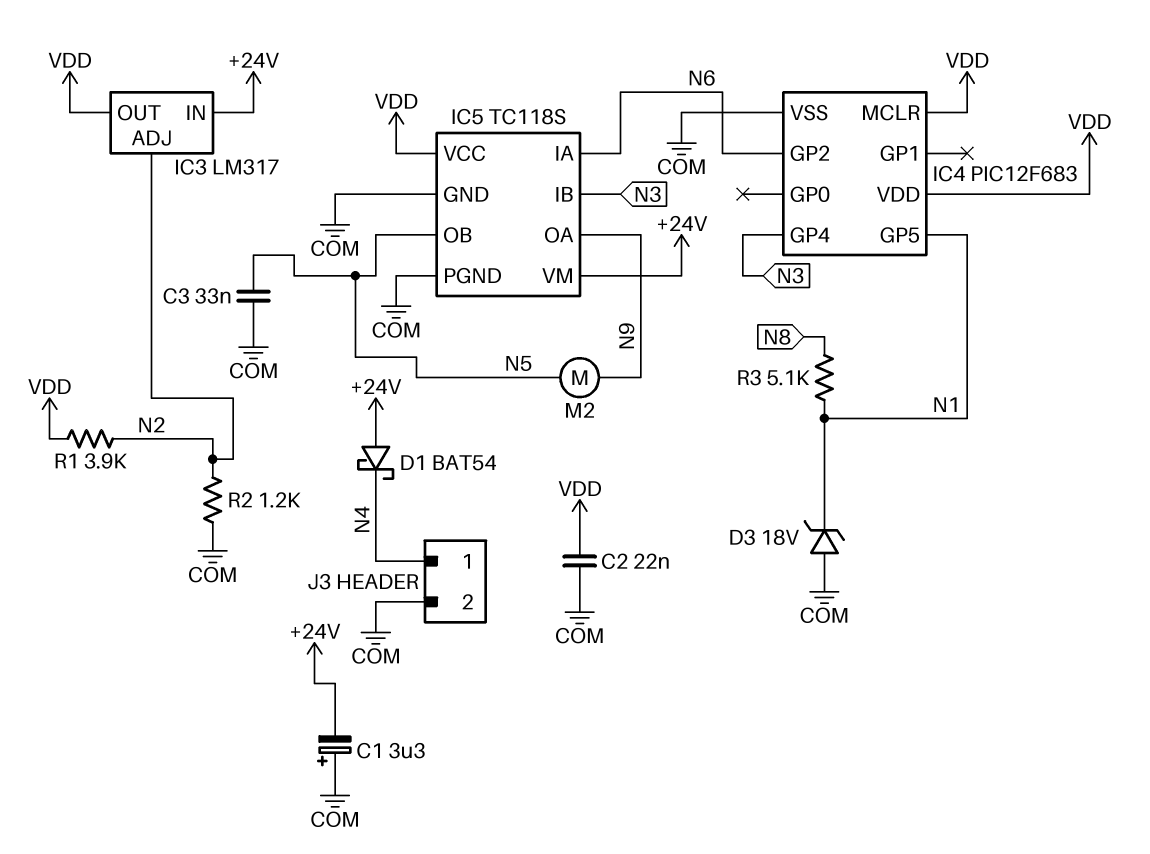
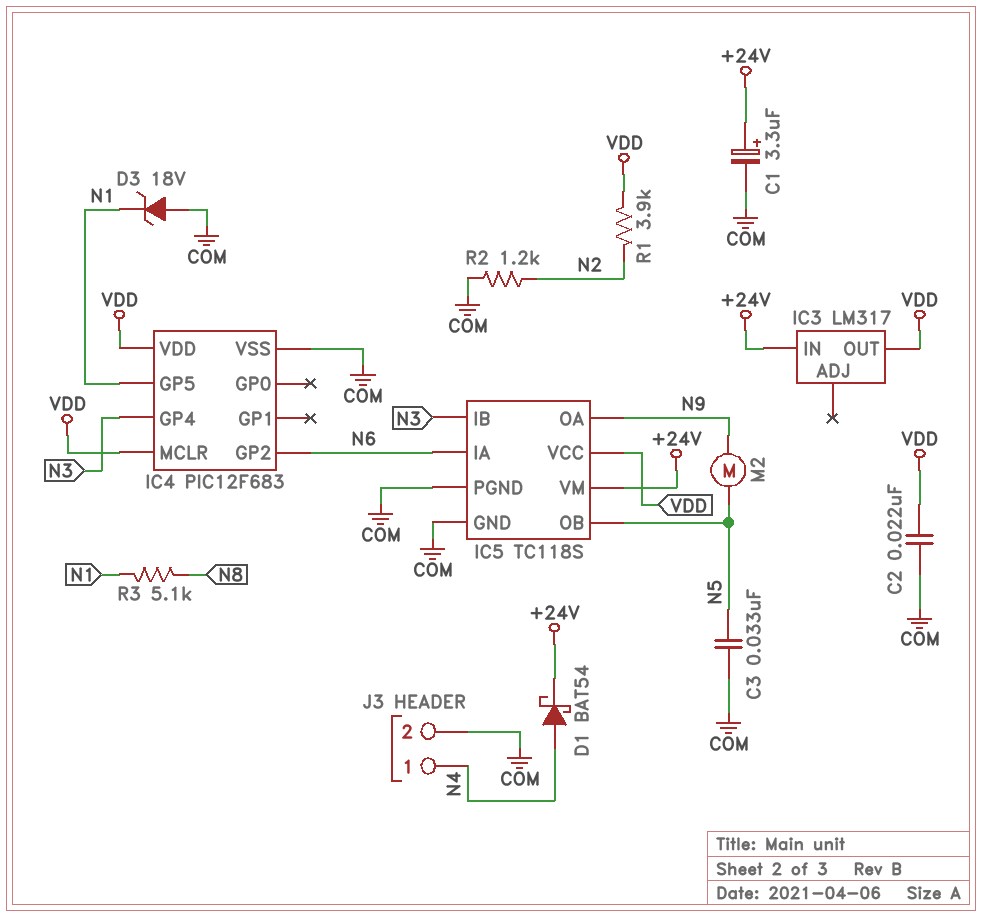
C1: 3.3uF (plus COM, minus +24V) -> 3.3uF (plus +24V, minus COM)
D1: schottky BAT54 (A +24V, K N4) -> schottky BAT54 (A N4, K +24V)
IC3 pin ADJ: N2 -> none

